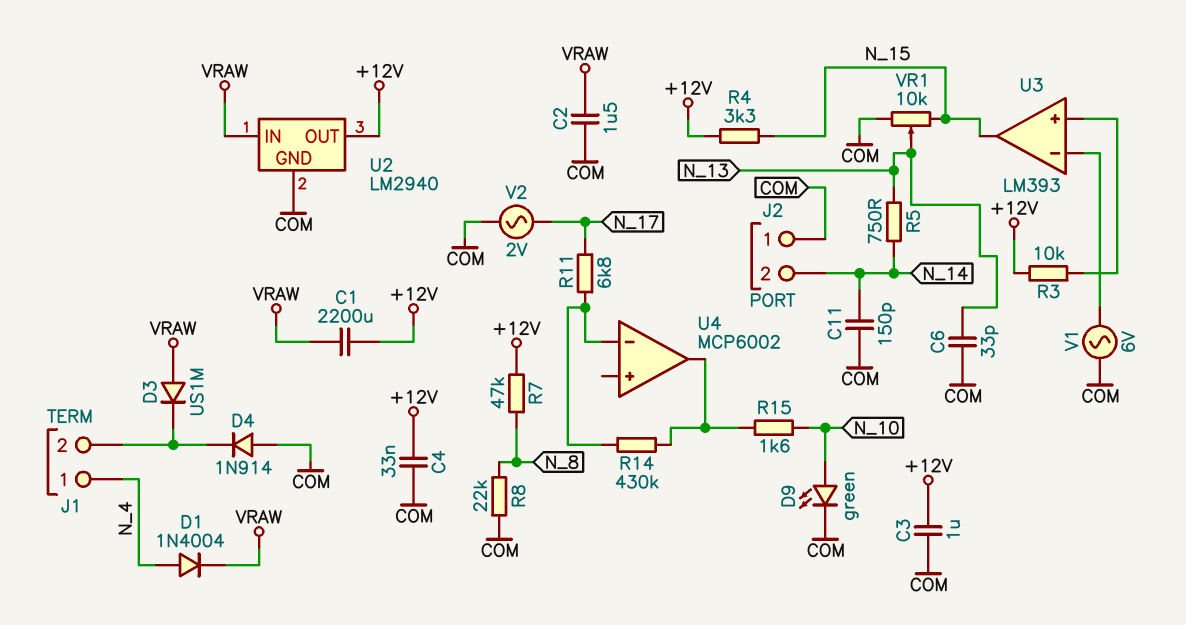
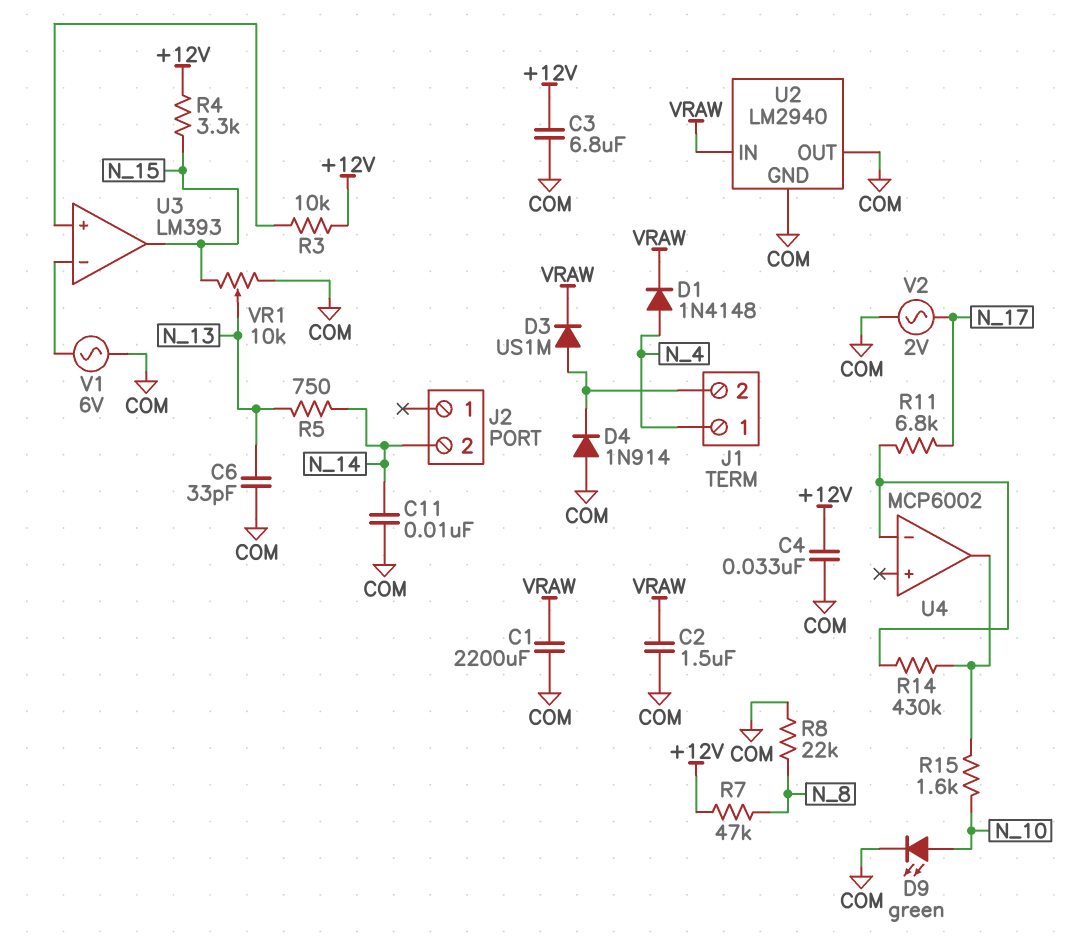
C1: 2200uF (+12V, VRAW) -> 2200uF (COM, VRAW)
C3: 1uF (+12V, COM) -> 6.8uF (+12V, COM)
C11: 150pF (COM, N_14) -> 10nF (COM, N_14)
D1: diode 1N4004 (A N_4, K VRAW) -> diode 1N4148 (A N_4, K VRAW)
D3: diode US1M (A VRAW, K J1/2) -> diode US1M (A J1/2, K VRAW)
J2 pin 1: COM -> none
U2 pin OUT: +12V -> COM

